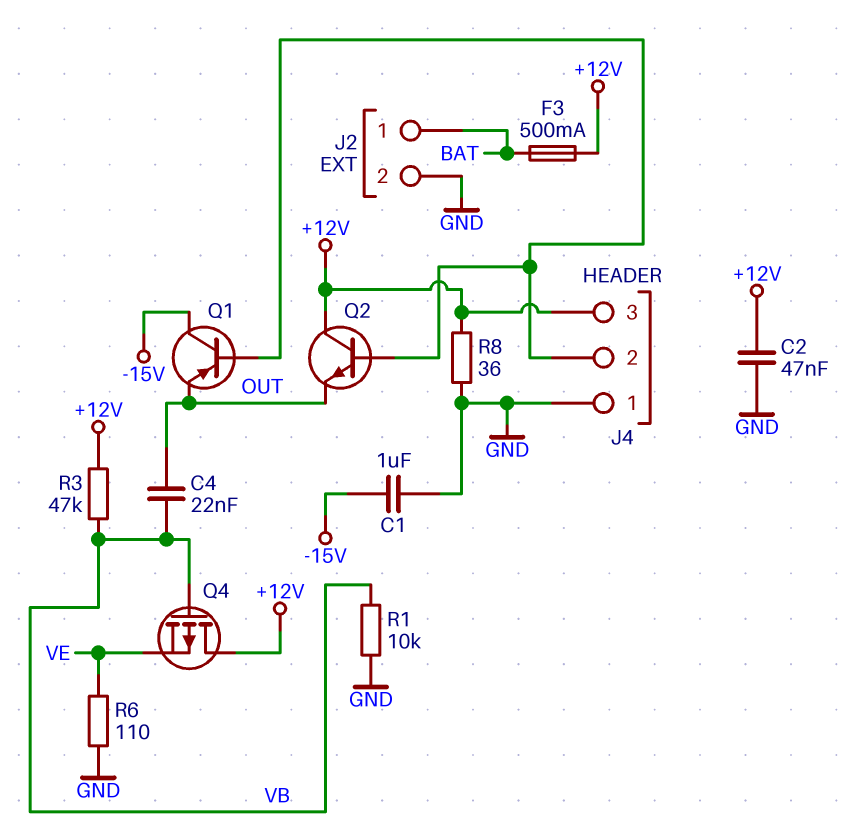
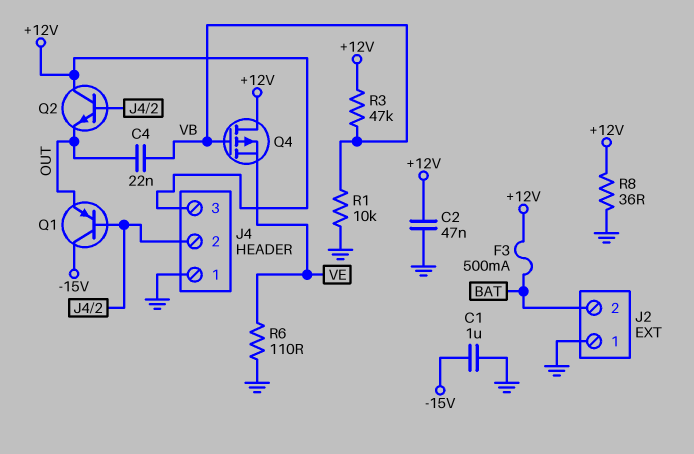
J2 pin 1: BAT -> GND
J2 pin 2: GND -> BAT

